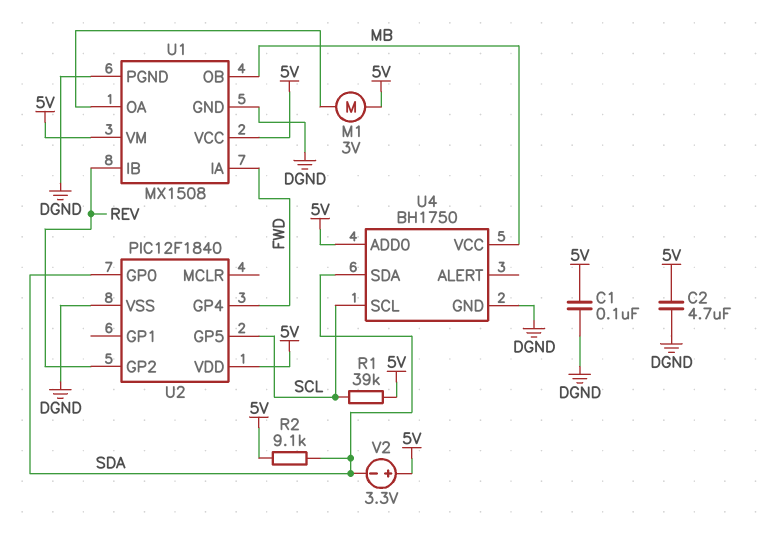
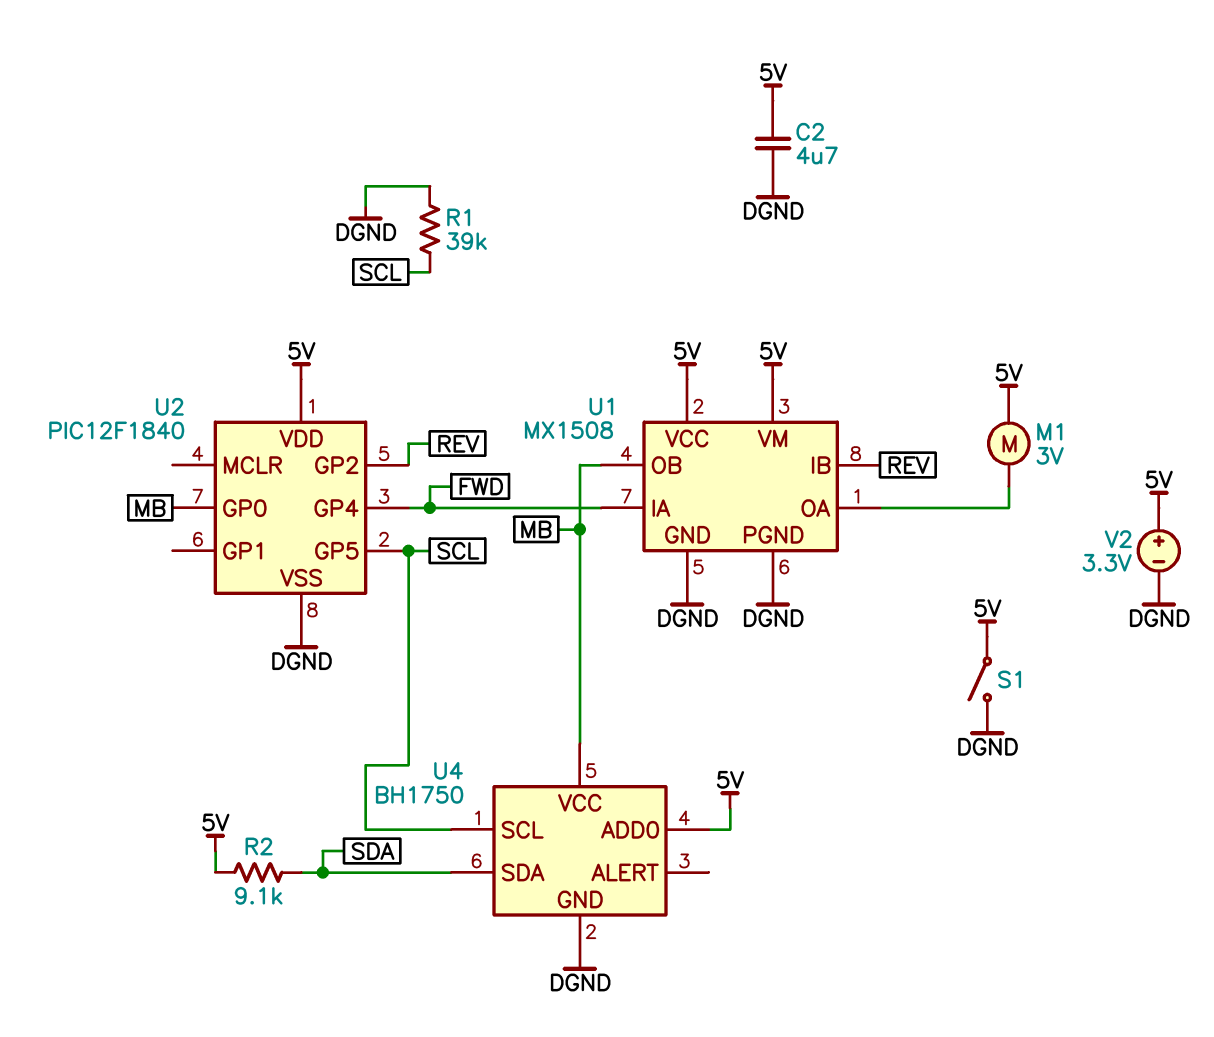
C1: 100nF (5V, DGND) -> none
R1: 39k (5V, SCL) -> 39k (DGND, SCL)
S1: none -> switch (5V, DGND)
U2 pin GP0: SDA -> MB
V2: 3.3V (plus 5V, minus SDA) -> 3.3V (plus 5V, minus DGND)

